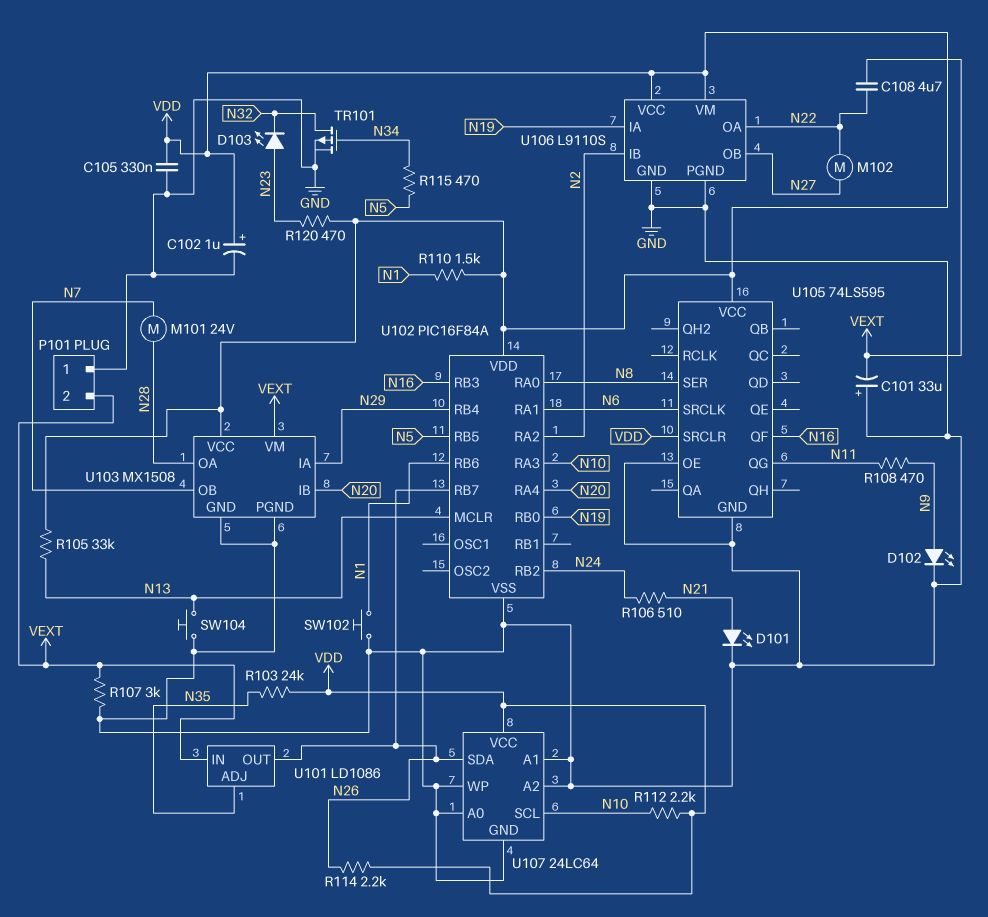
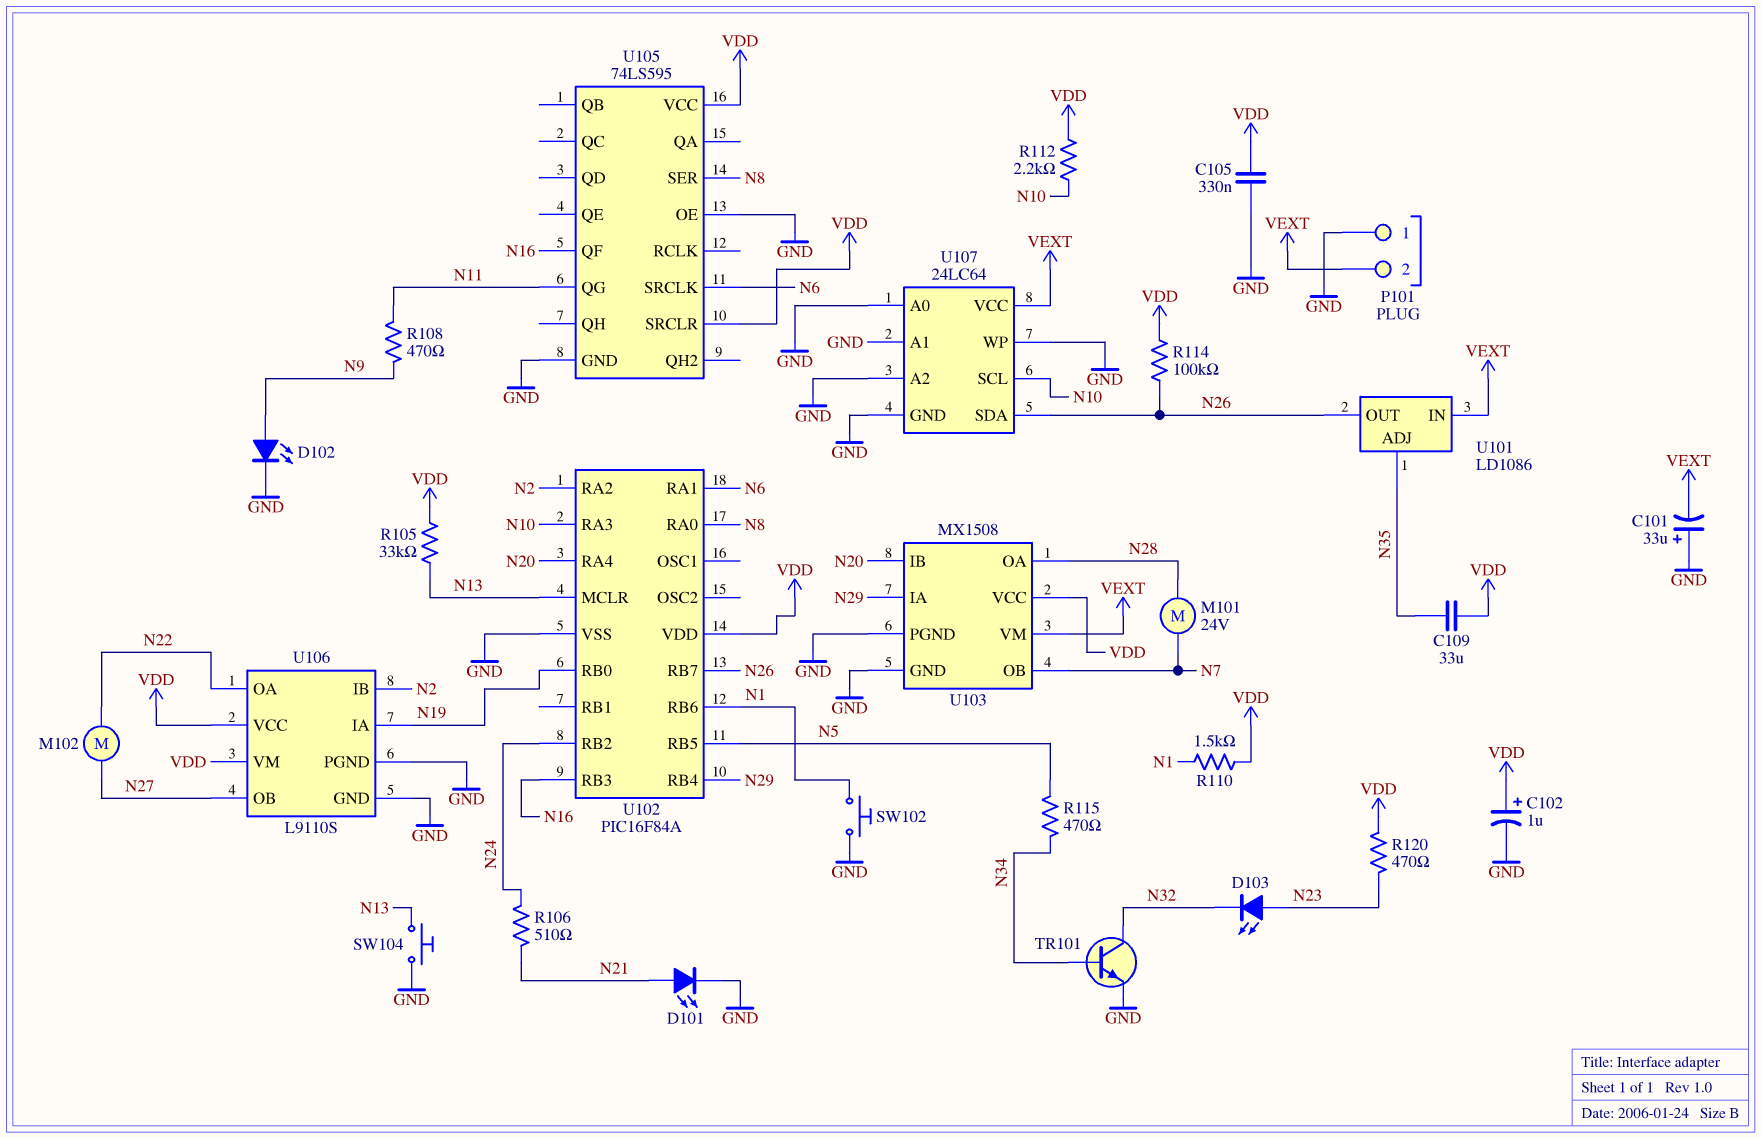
C108: 4.7uF (N22, VEXT) -> none
C109: none -> 33uF (N35, VDD)
R103: 24k (N35, VDD) -> none
R107: 3k (GND, VEXT) -> none
R114: 2.2k (N26, VDD) -> 100k (N26, VDD)
TR101: PMOS (G N34, D N32, S GND) -> NPN (B N34, C N32, E GND)
U107 pin VCC: VDD -> VEXT

